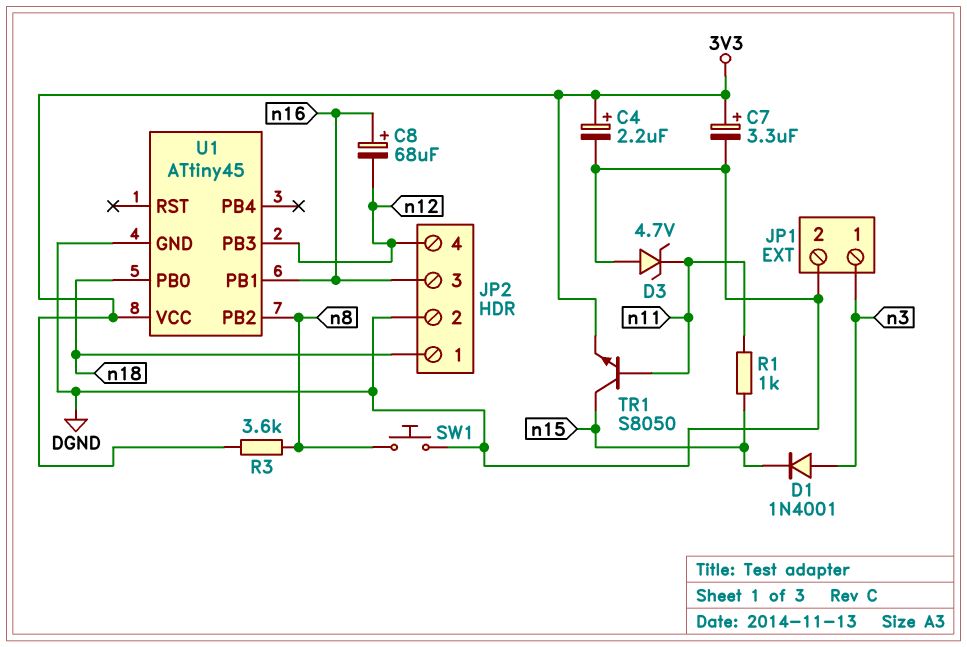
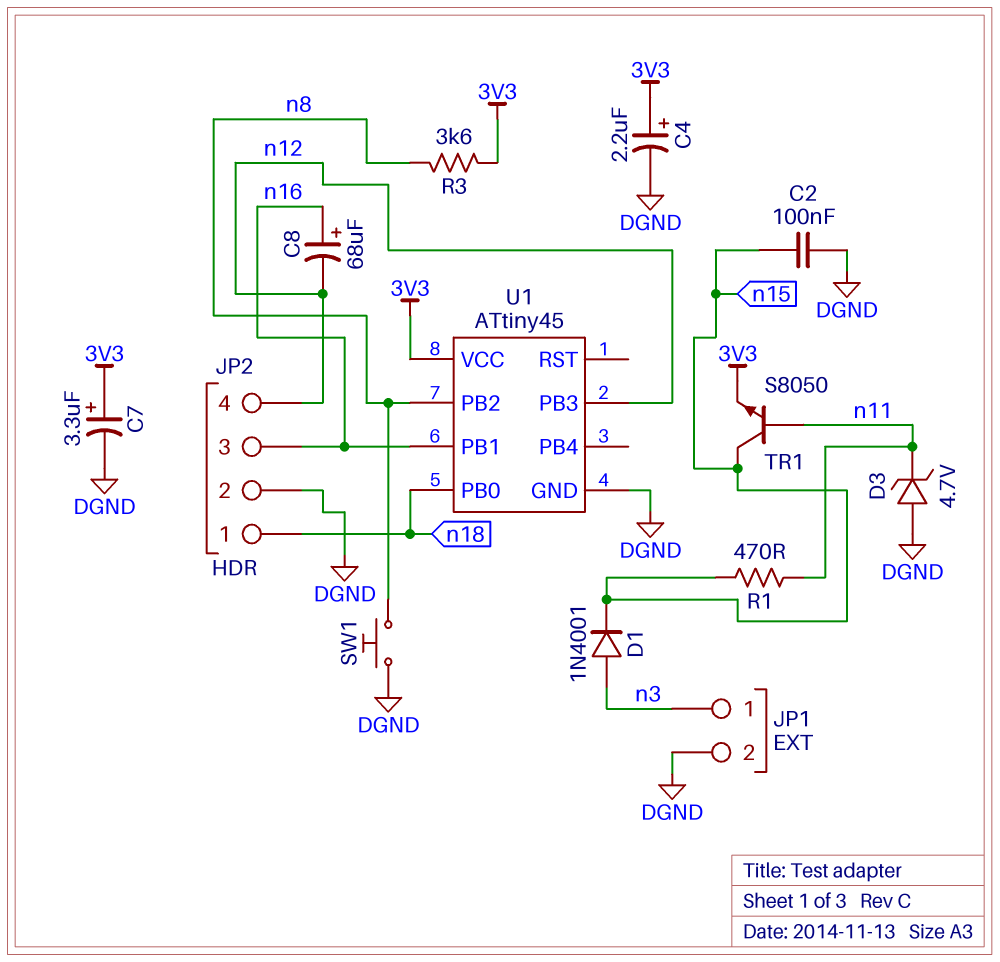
C2: none -> 100nF (DGND, n15)
R1: 1k (n11, n15) -> 470 (n11, n15)

